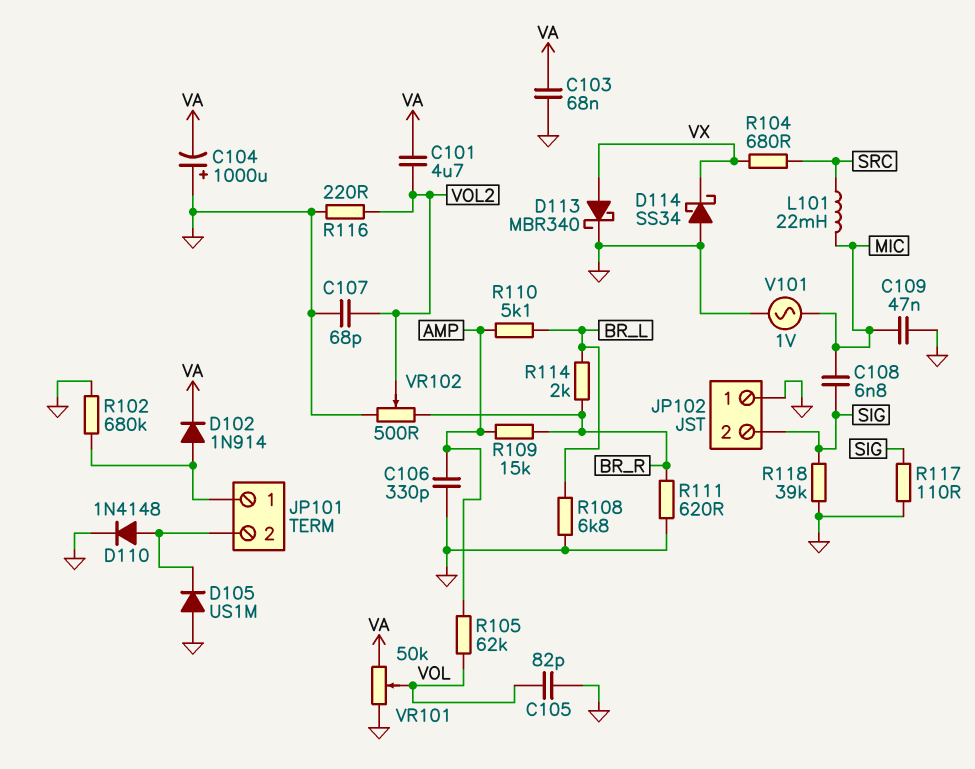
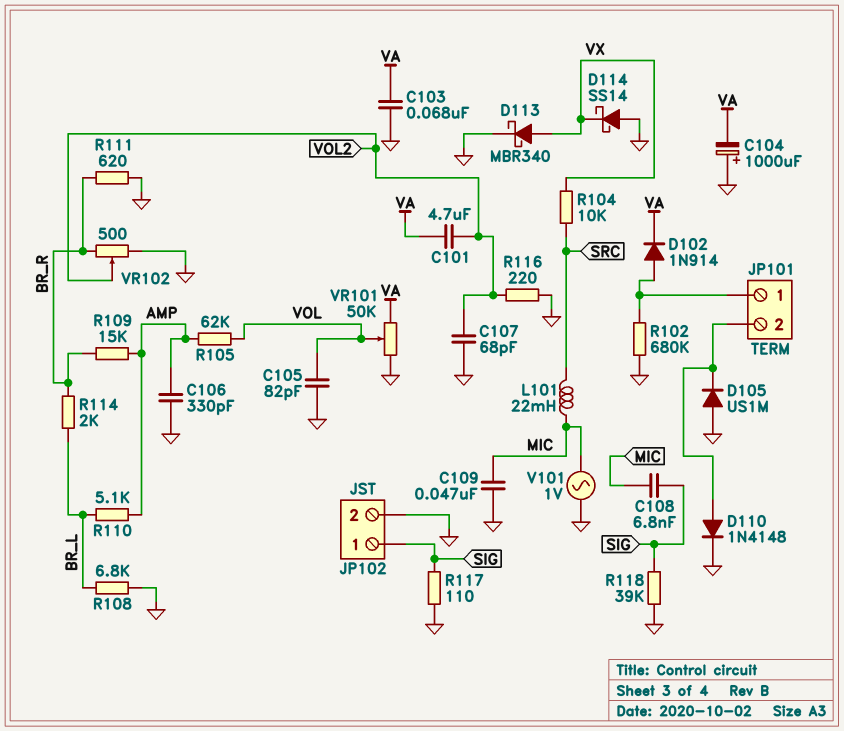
D114: schottky SS34 (A GND, K VX) -> schottky SS14 (A GND, K VX)
JP102 pin 1: GND -> SIG
JP102 pin 2: SIG -> GND
R104: 680 (SRC, VX) -> 10k (SRC, VX)

